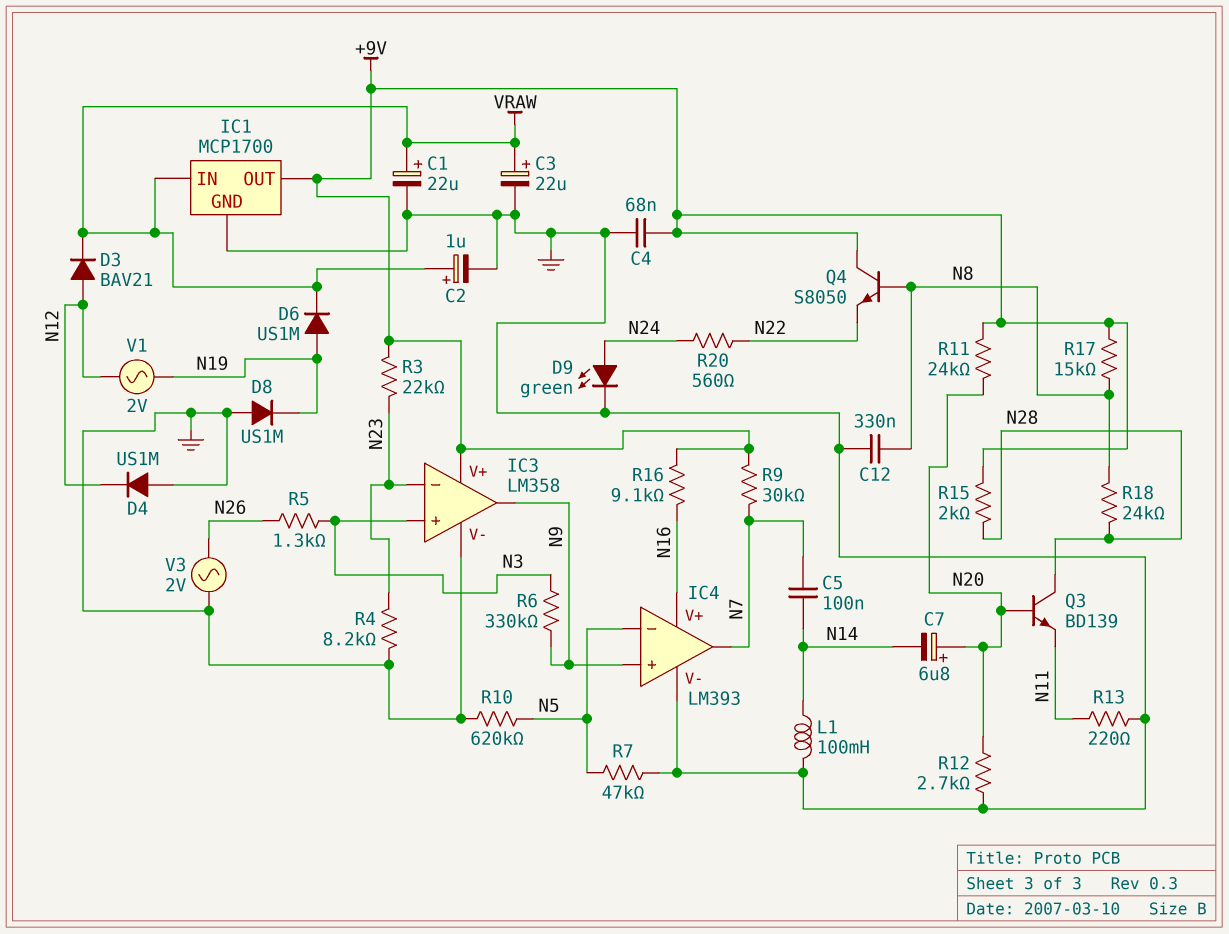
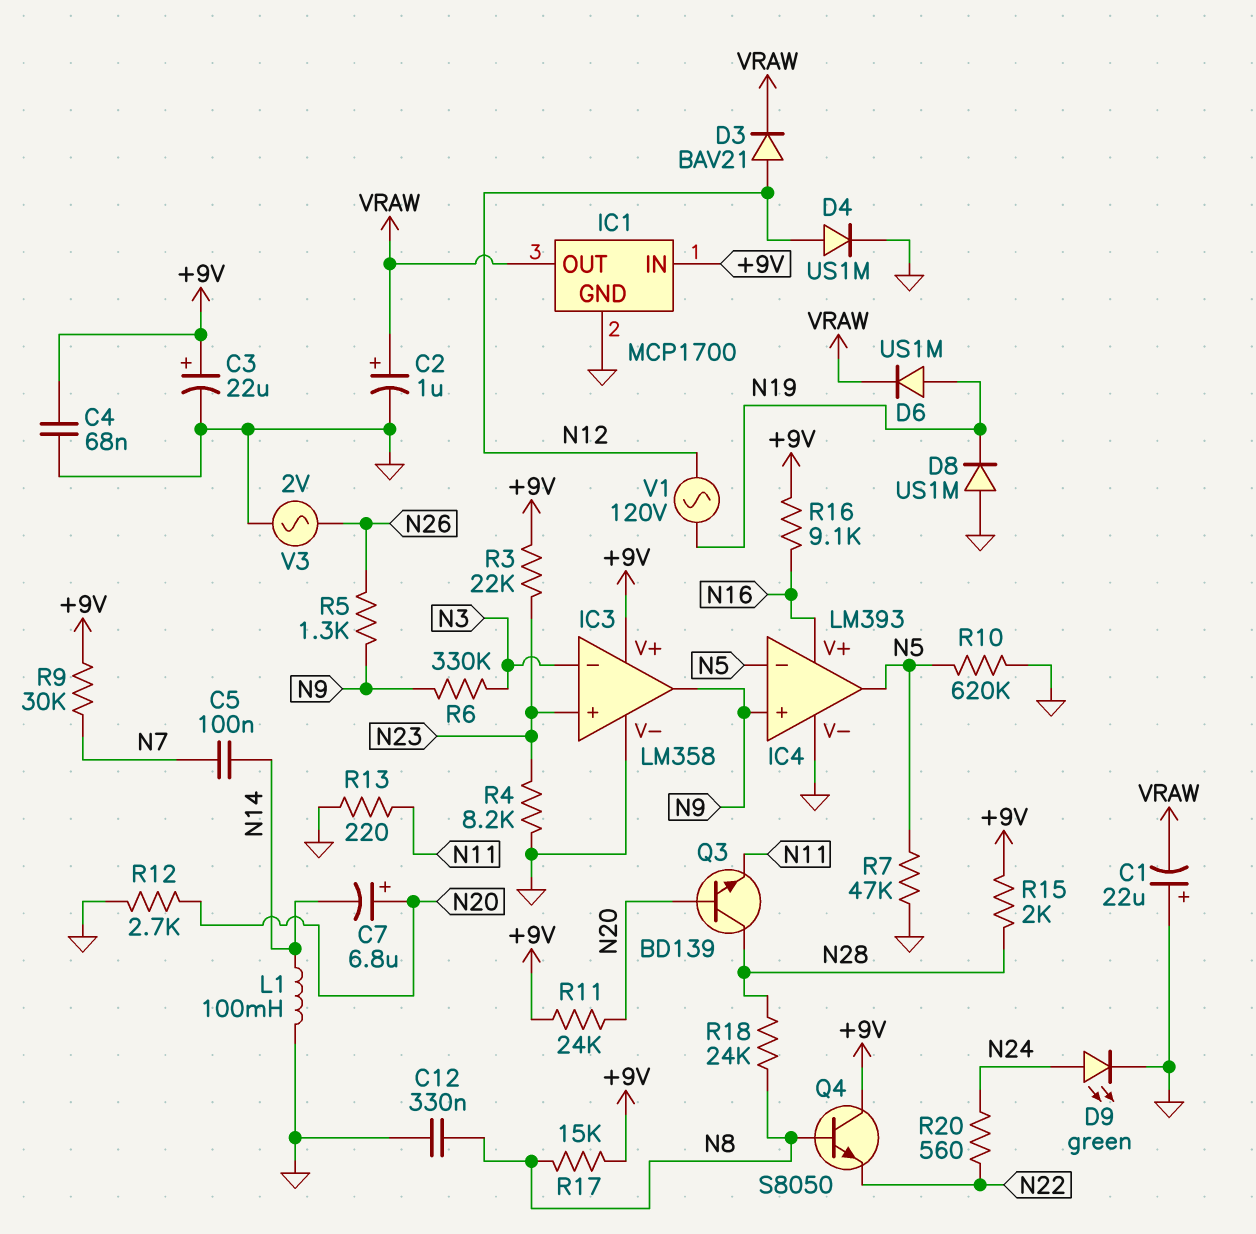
C1: 22uF (plus VRAW, minus GND) -> 22uF (plus GND, minus VRAW)
C3: 22uF (plus VRAW, minus GND) -> 22uF (plus +9V, minus GND)
D4: diode US1M (A GND, K N12) -> diode US1M (A N12, K GND)
IC1 pin IN: VRAW -> +9V
IC1 pin OUT: +9V -> VRAW
IC3 pin in+: N3 -> N23
IC3 pin in-: N23 -> N3
IC4 pin out: N7 -> N5
R5: 1.3k (N3, N26) -> 1.3k (N9, N26)
V1: AC 2V (N12, N19) -> AC 120V (N12, N19)

